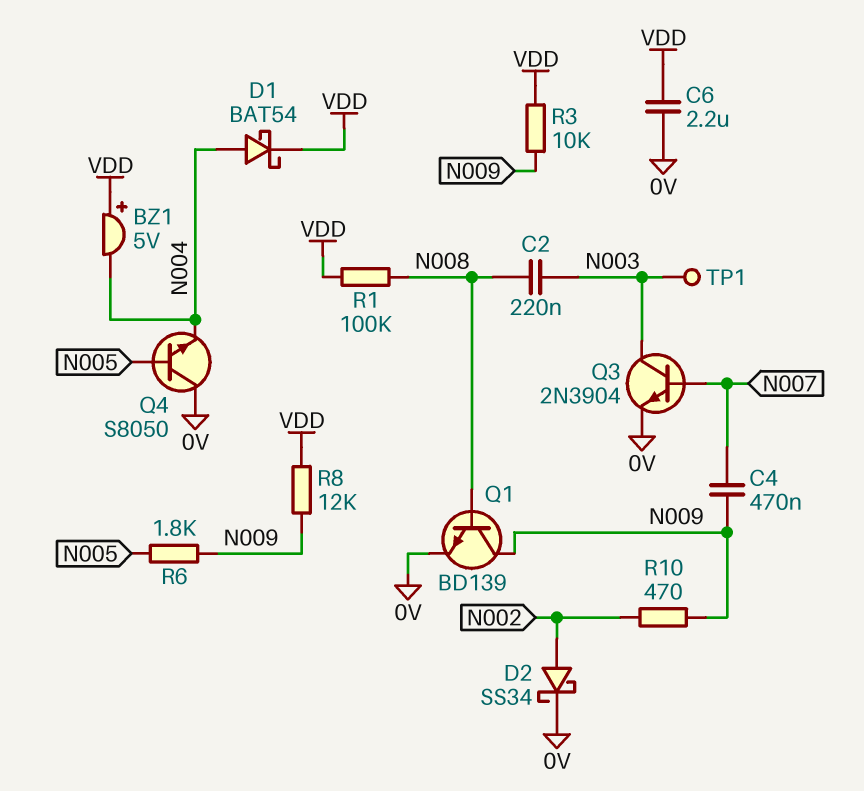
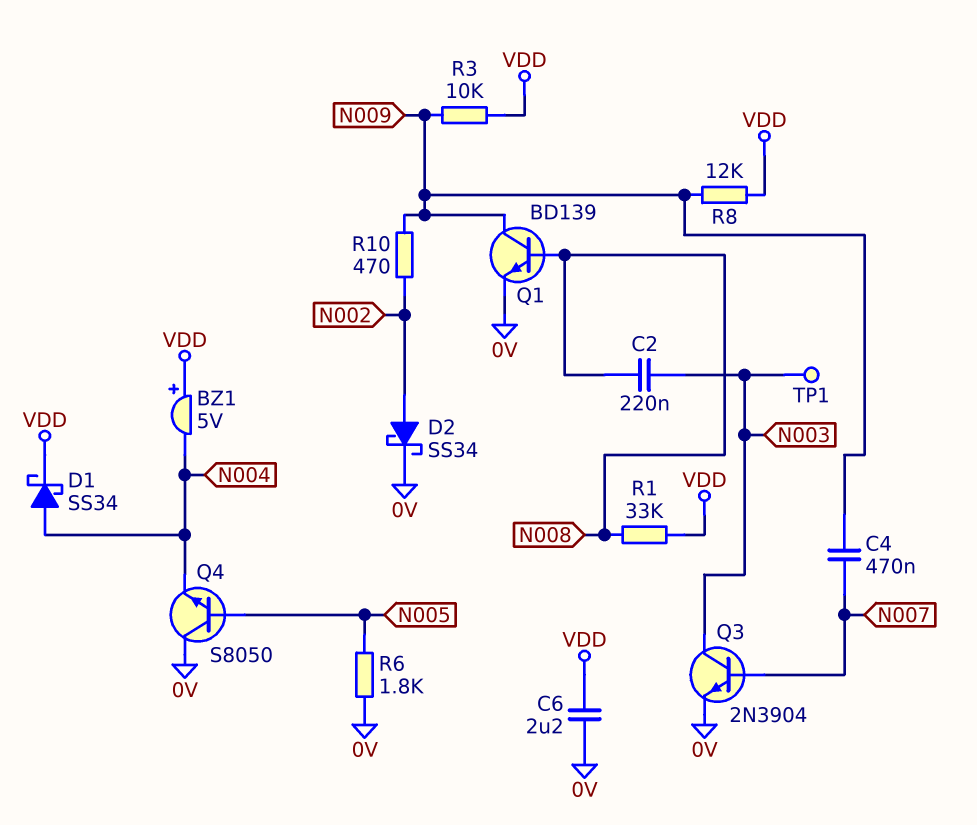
D1: schottky BAT54 (A N004, K VDD) -> schottky SS34 (A N004, K VDD)
R1: 100k (N008, VDD) -> 33k (N008, VDD)
R6: 1.8k (N005, N009) -> 1.8k (0V, N005)

